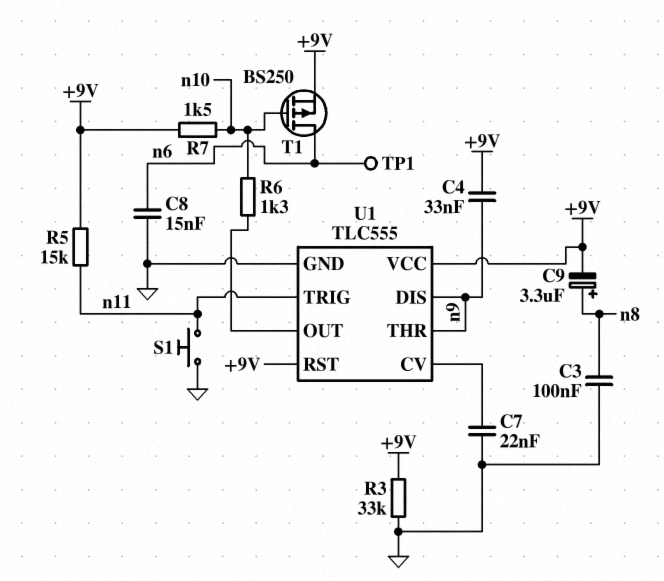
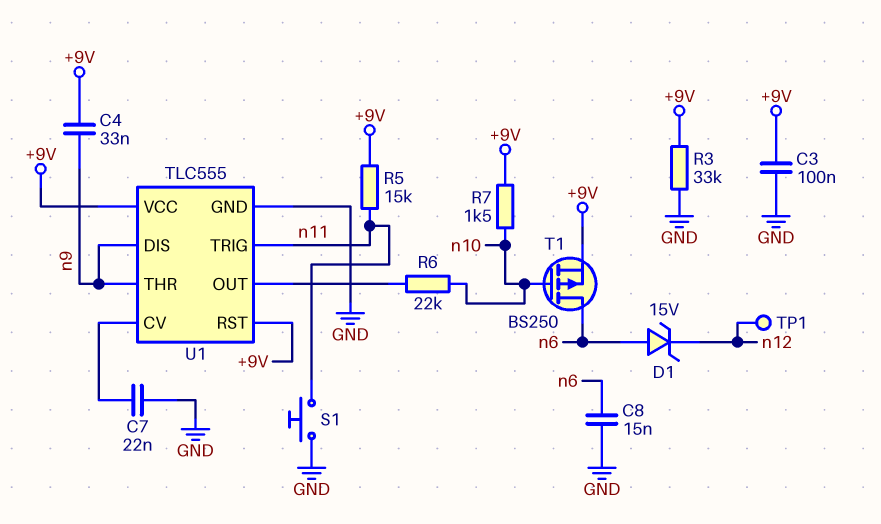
C3: 100nF (GND, n8) -> 100nF (+9V, GND)
C9: 3.3uF (plus n8, minus +9V) -> none
D1: none -> zener 15V (A n6, K n12)
R6: 1.3k (U1/OUT, n10) -> 22k (U1/OUT, n10)
TP1: test point (n6) -> test point (n12)

